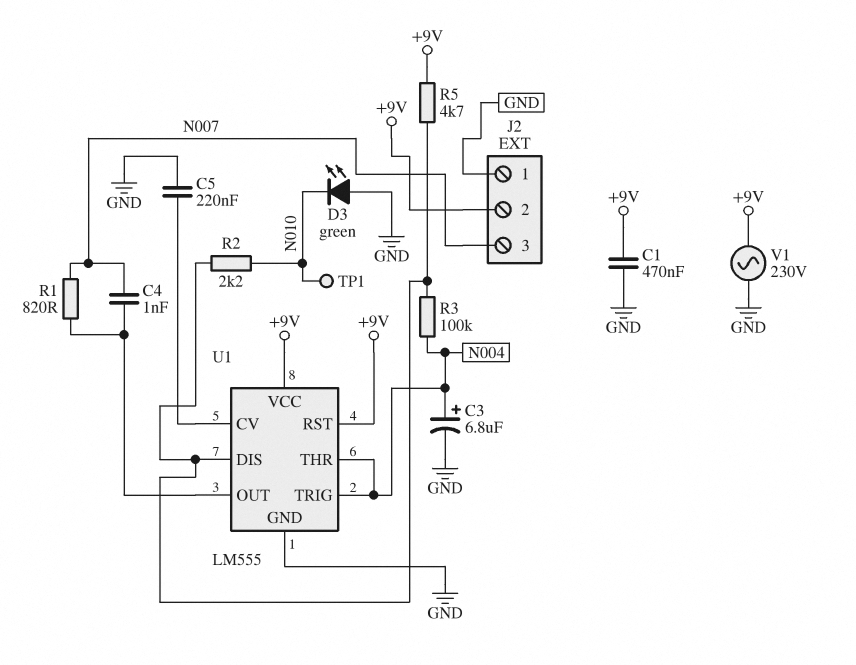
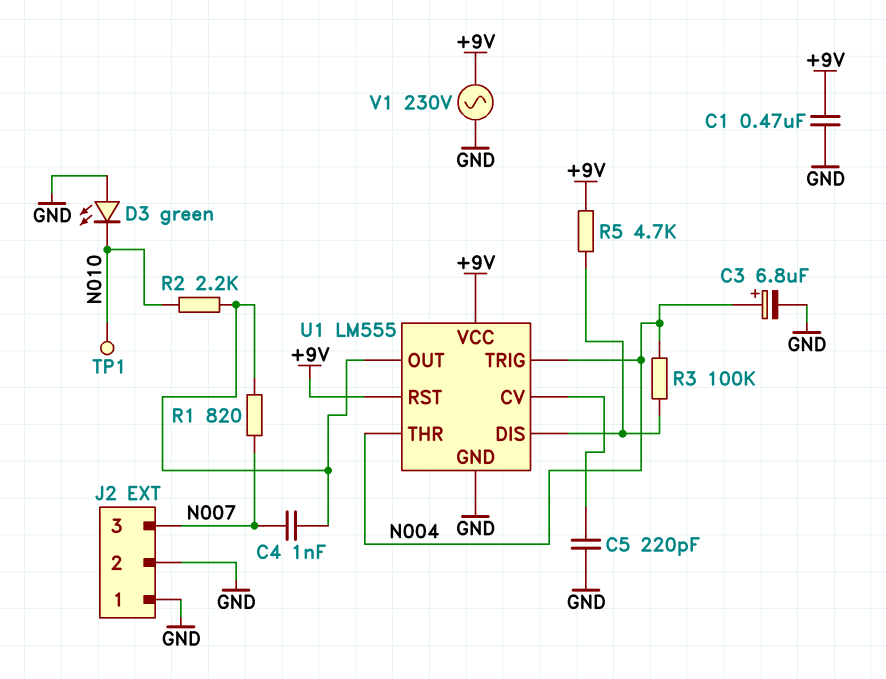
C5: 220nF (GND, U1/CV) -> 220pF (GND, U1/CV)
J2 pin 2: +9V -> GND
R2: 2.2k (N010, U1/DIS) -> 2.2k (N010, U1/OUT)

